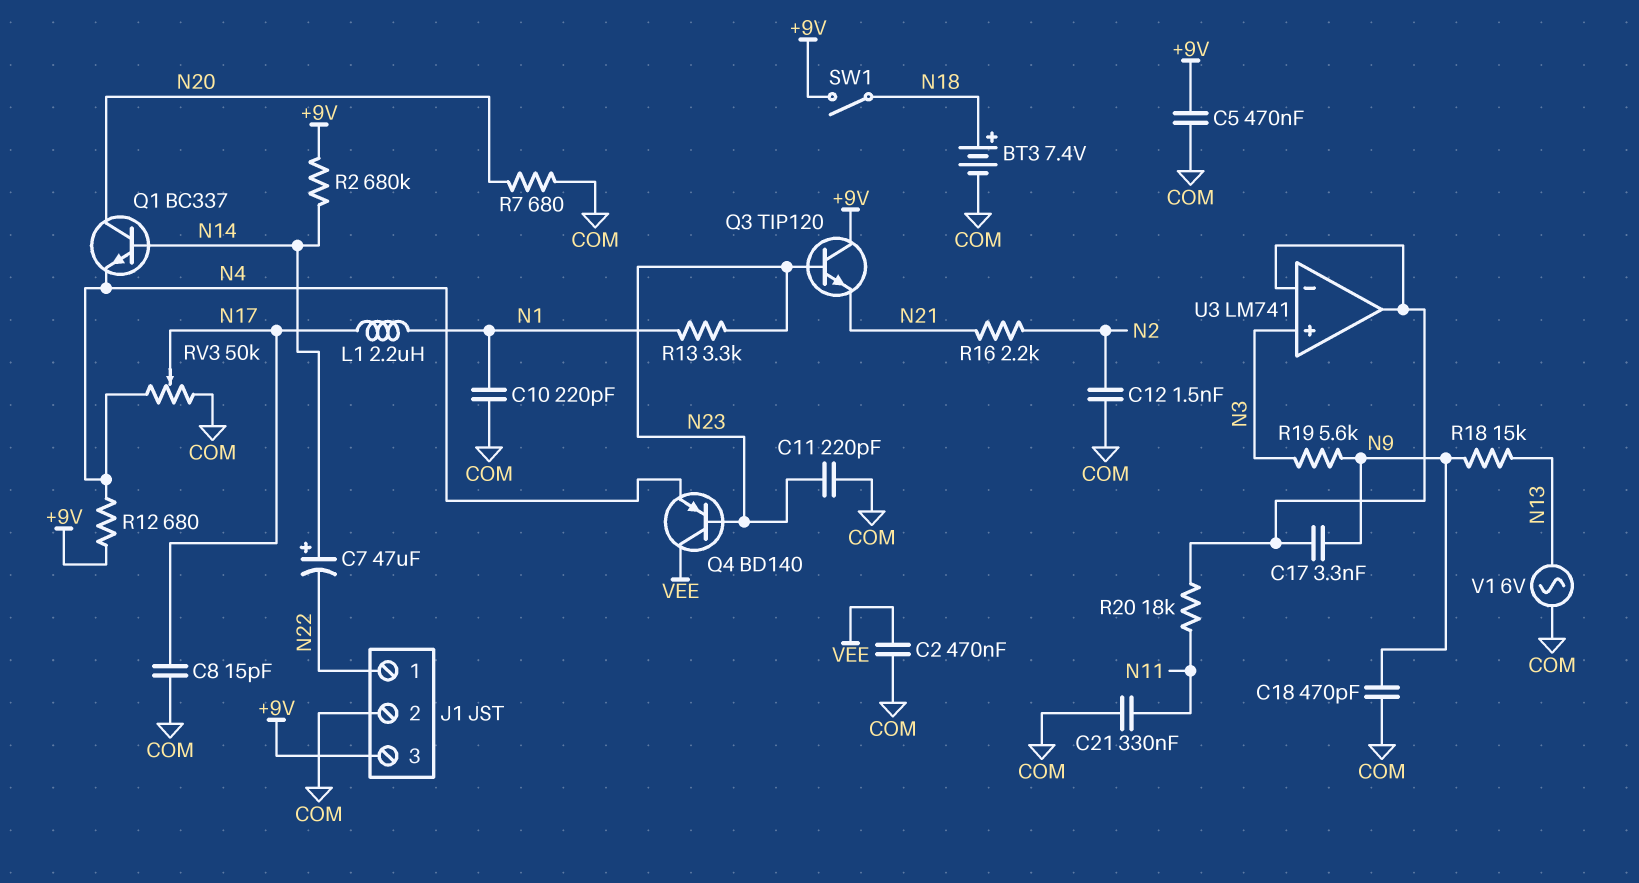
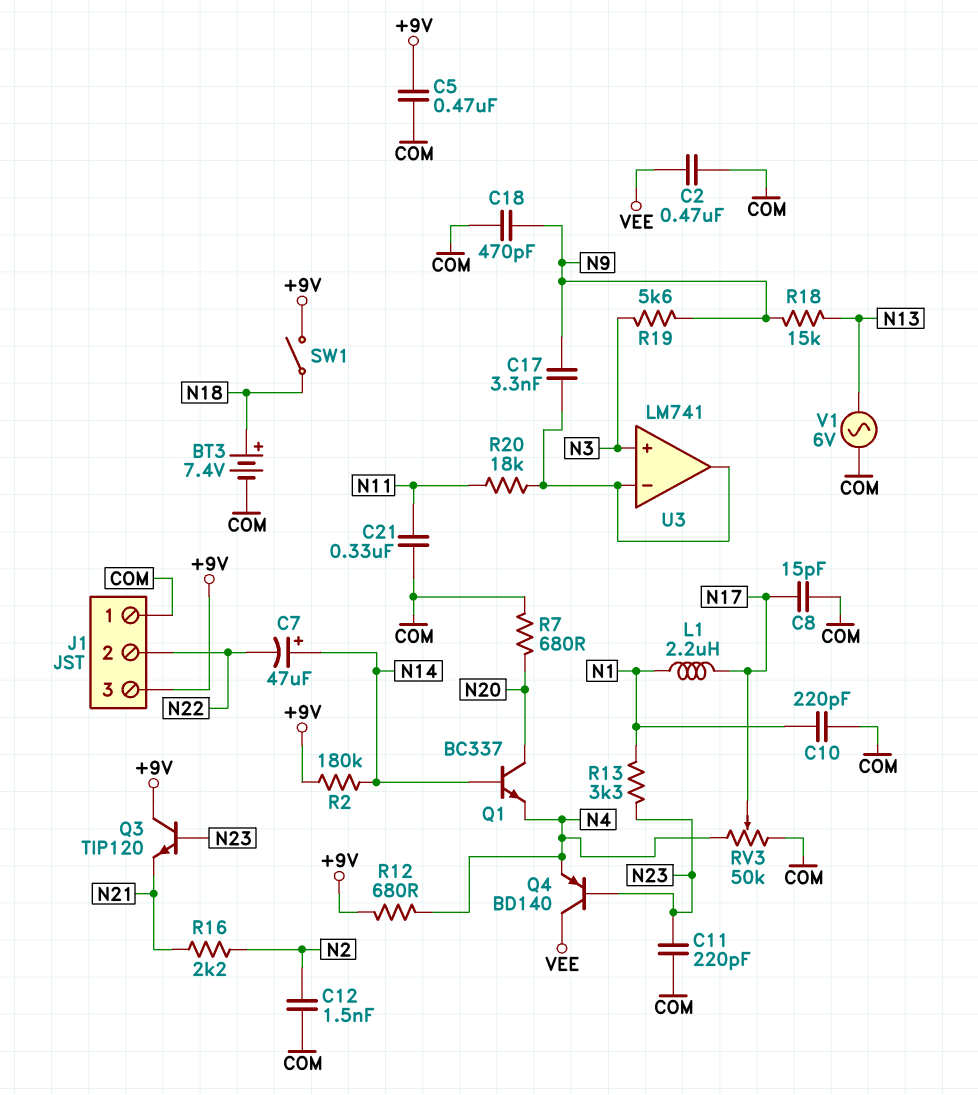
J1 pin 1: N22 -> COM
J1 pin 2: COM -> N22
R2: 680k (+9V, N14) -> 180k (+9V, N14)

